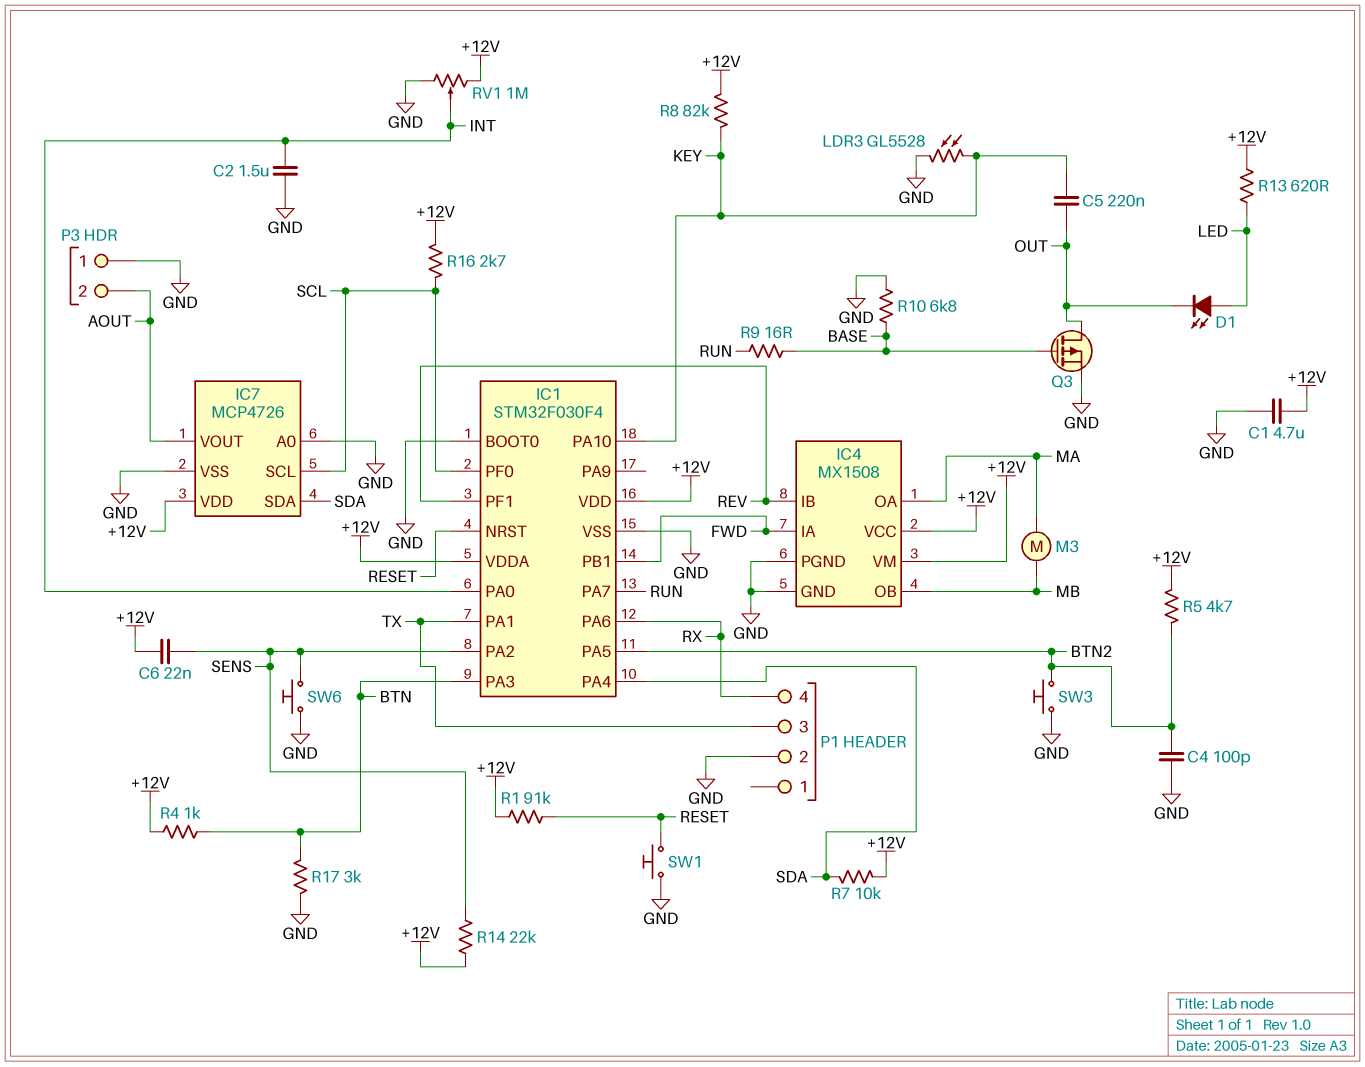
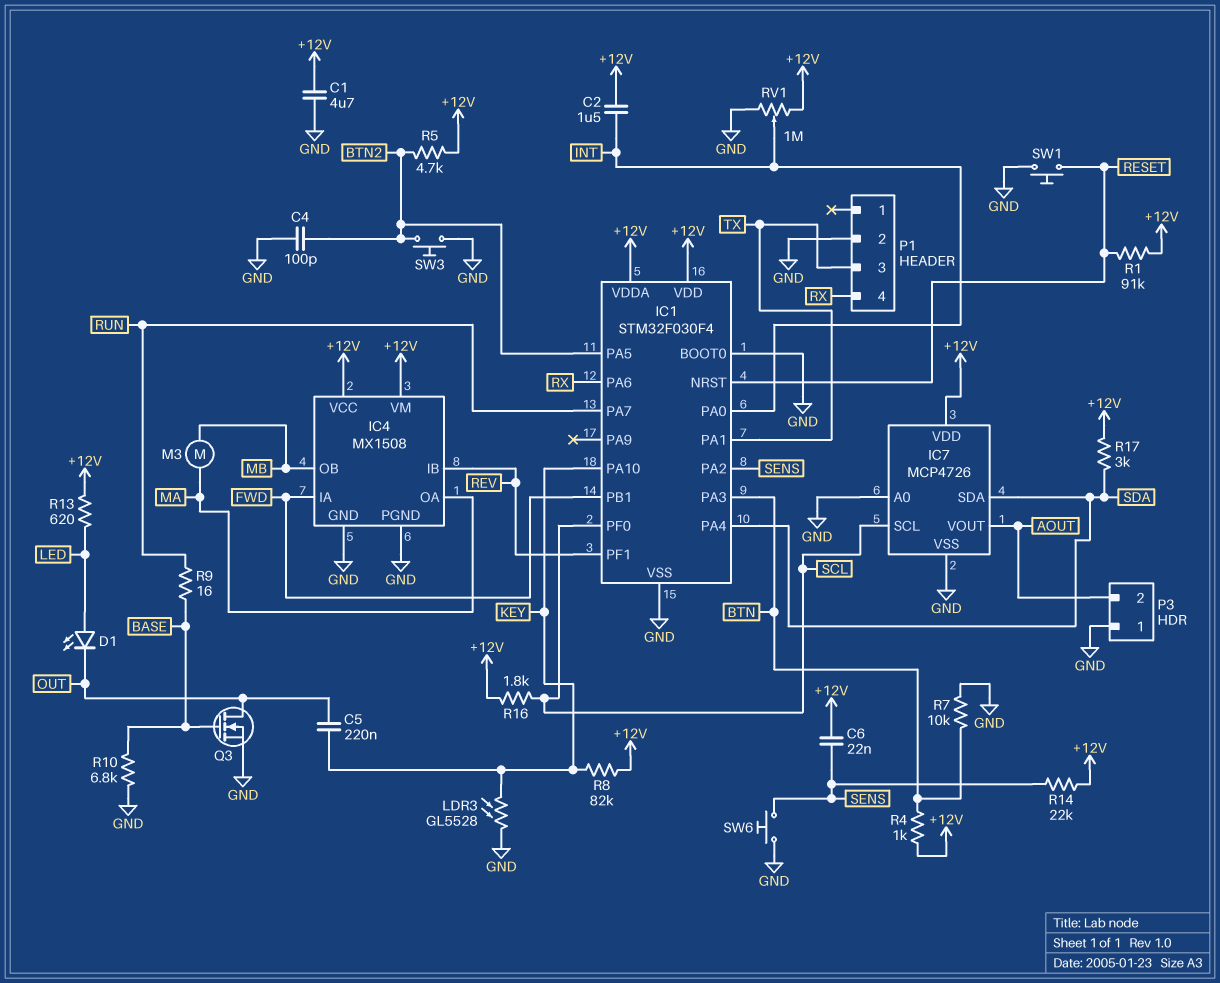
C2: 1.5uF (GND, INT) -> 1.5uF (+12V, INT)
Q3: PMOS (G BASE, D OUT, S GND) -> NMOS (G BASE, D OUT, S GND)
R7: 10k (+12V, SDA) -> 10k (BTN, GND)
R16: 2.7k (+12V, SCL) -> 1.8k (+12V, SCL)
R17: 3k (BTN, GND) -> 3k (+12V, SDA)

